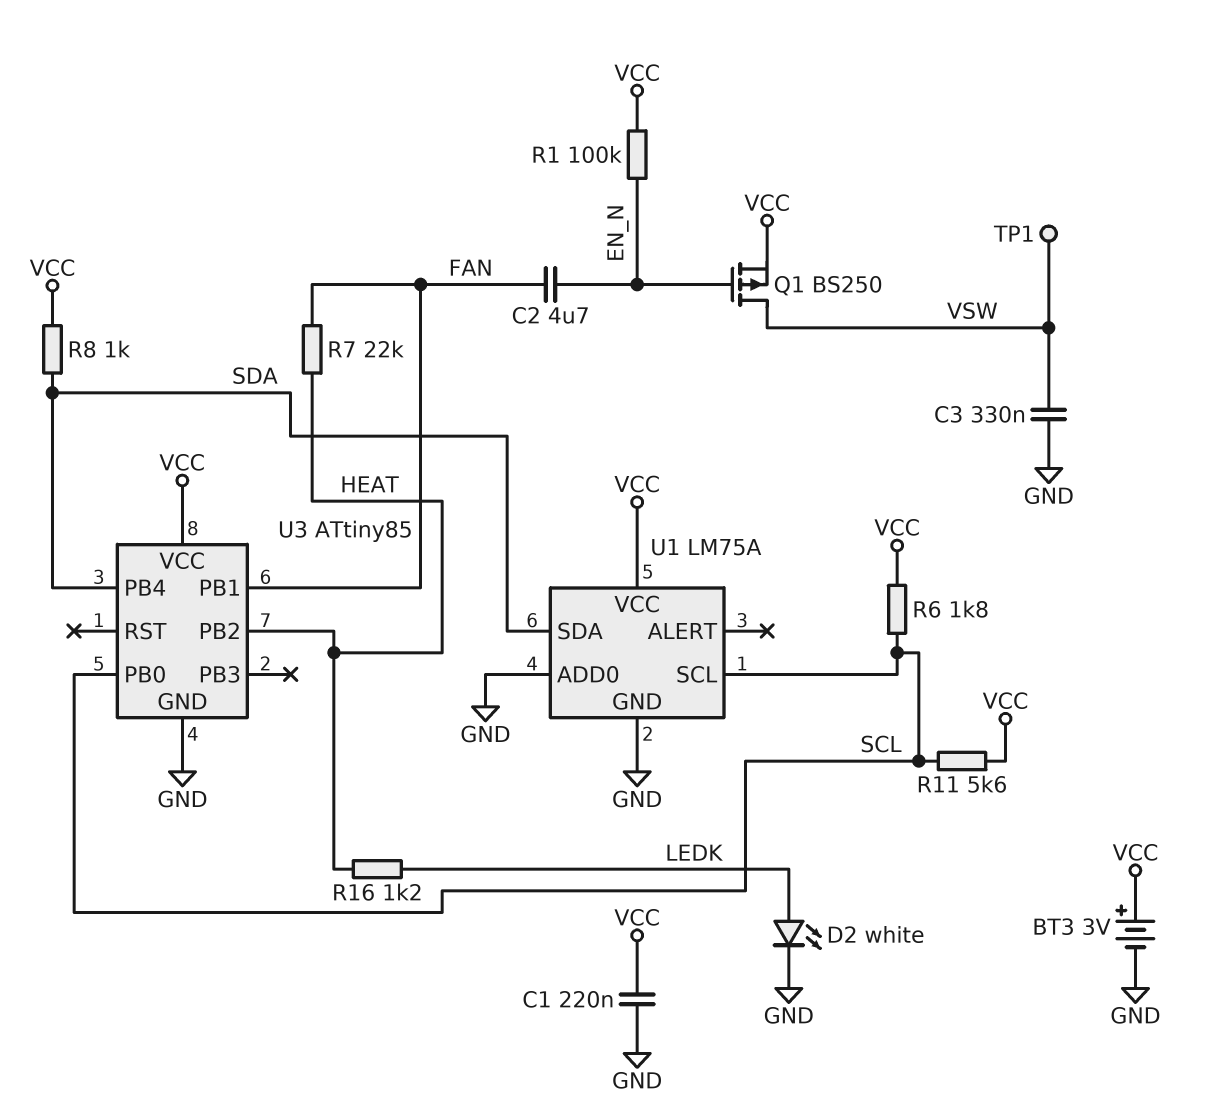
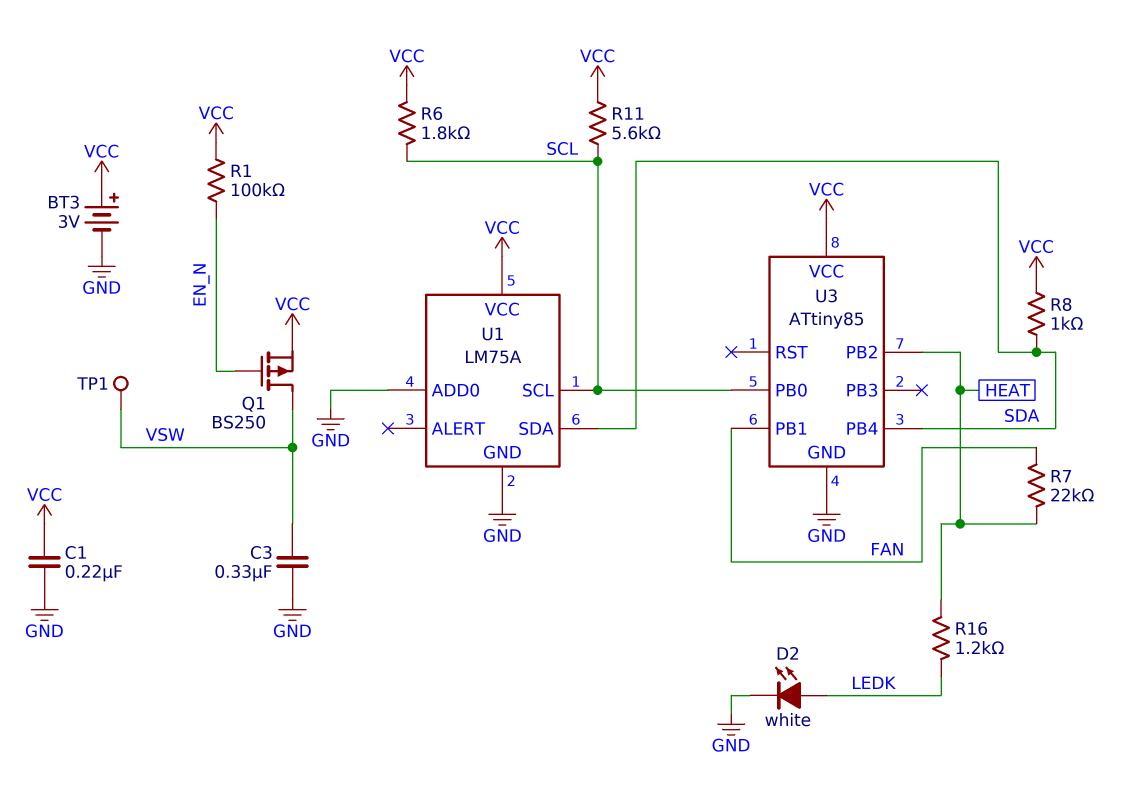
C2: 4.7uF (EN_N, FAN) -> none

